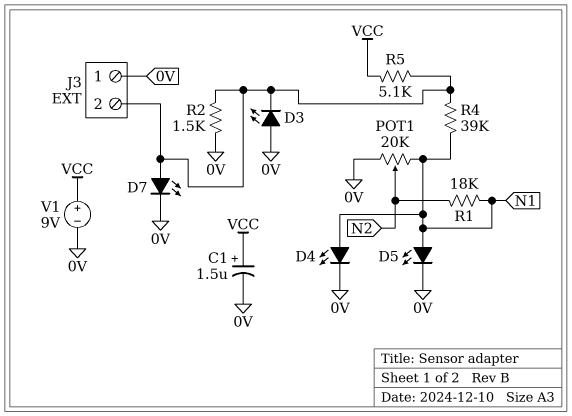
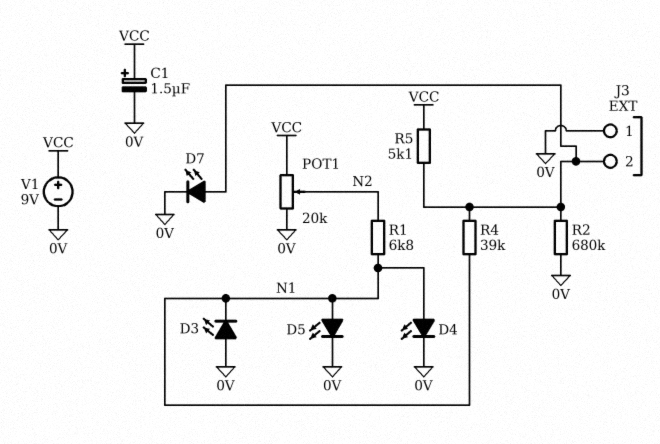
D3: LED (A 0V, K J3/2) -> LED (A 0V, K N1)
POT1: 20k (0V, N1, wiper N2) -> 20k (0V, VCC, wiper N2)
R1: 18k (N1, N2) -> 6.8k (N1, N2)
R2: 1.5k (0V, J3/2) -> 680k (0V, J3/2)

